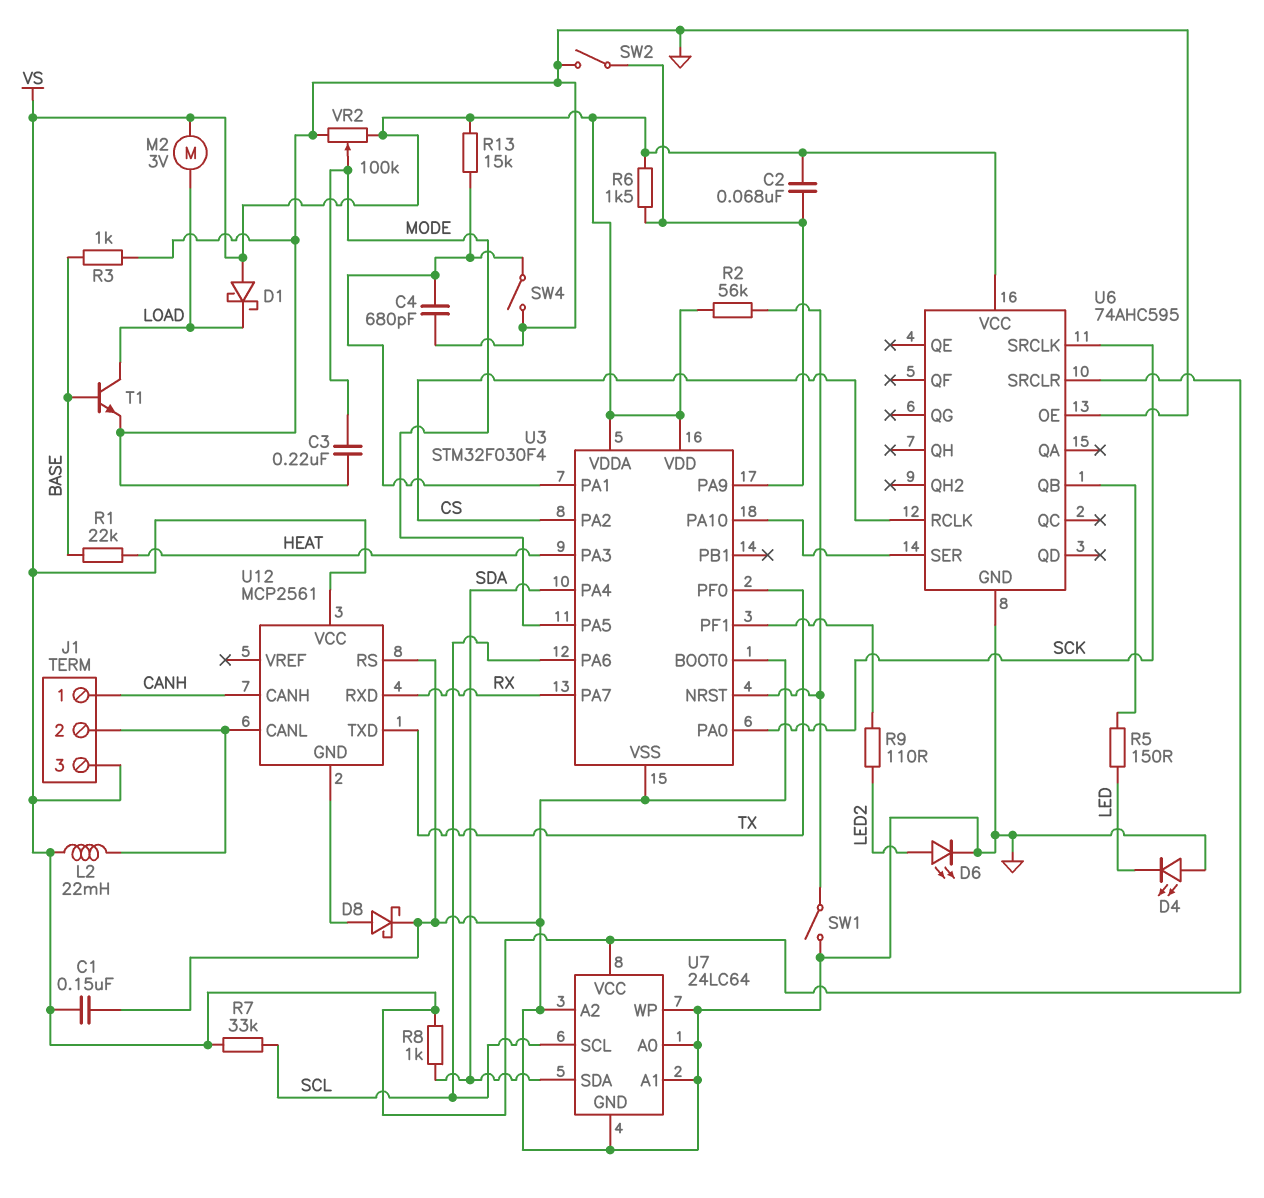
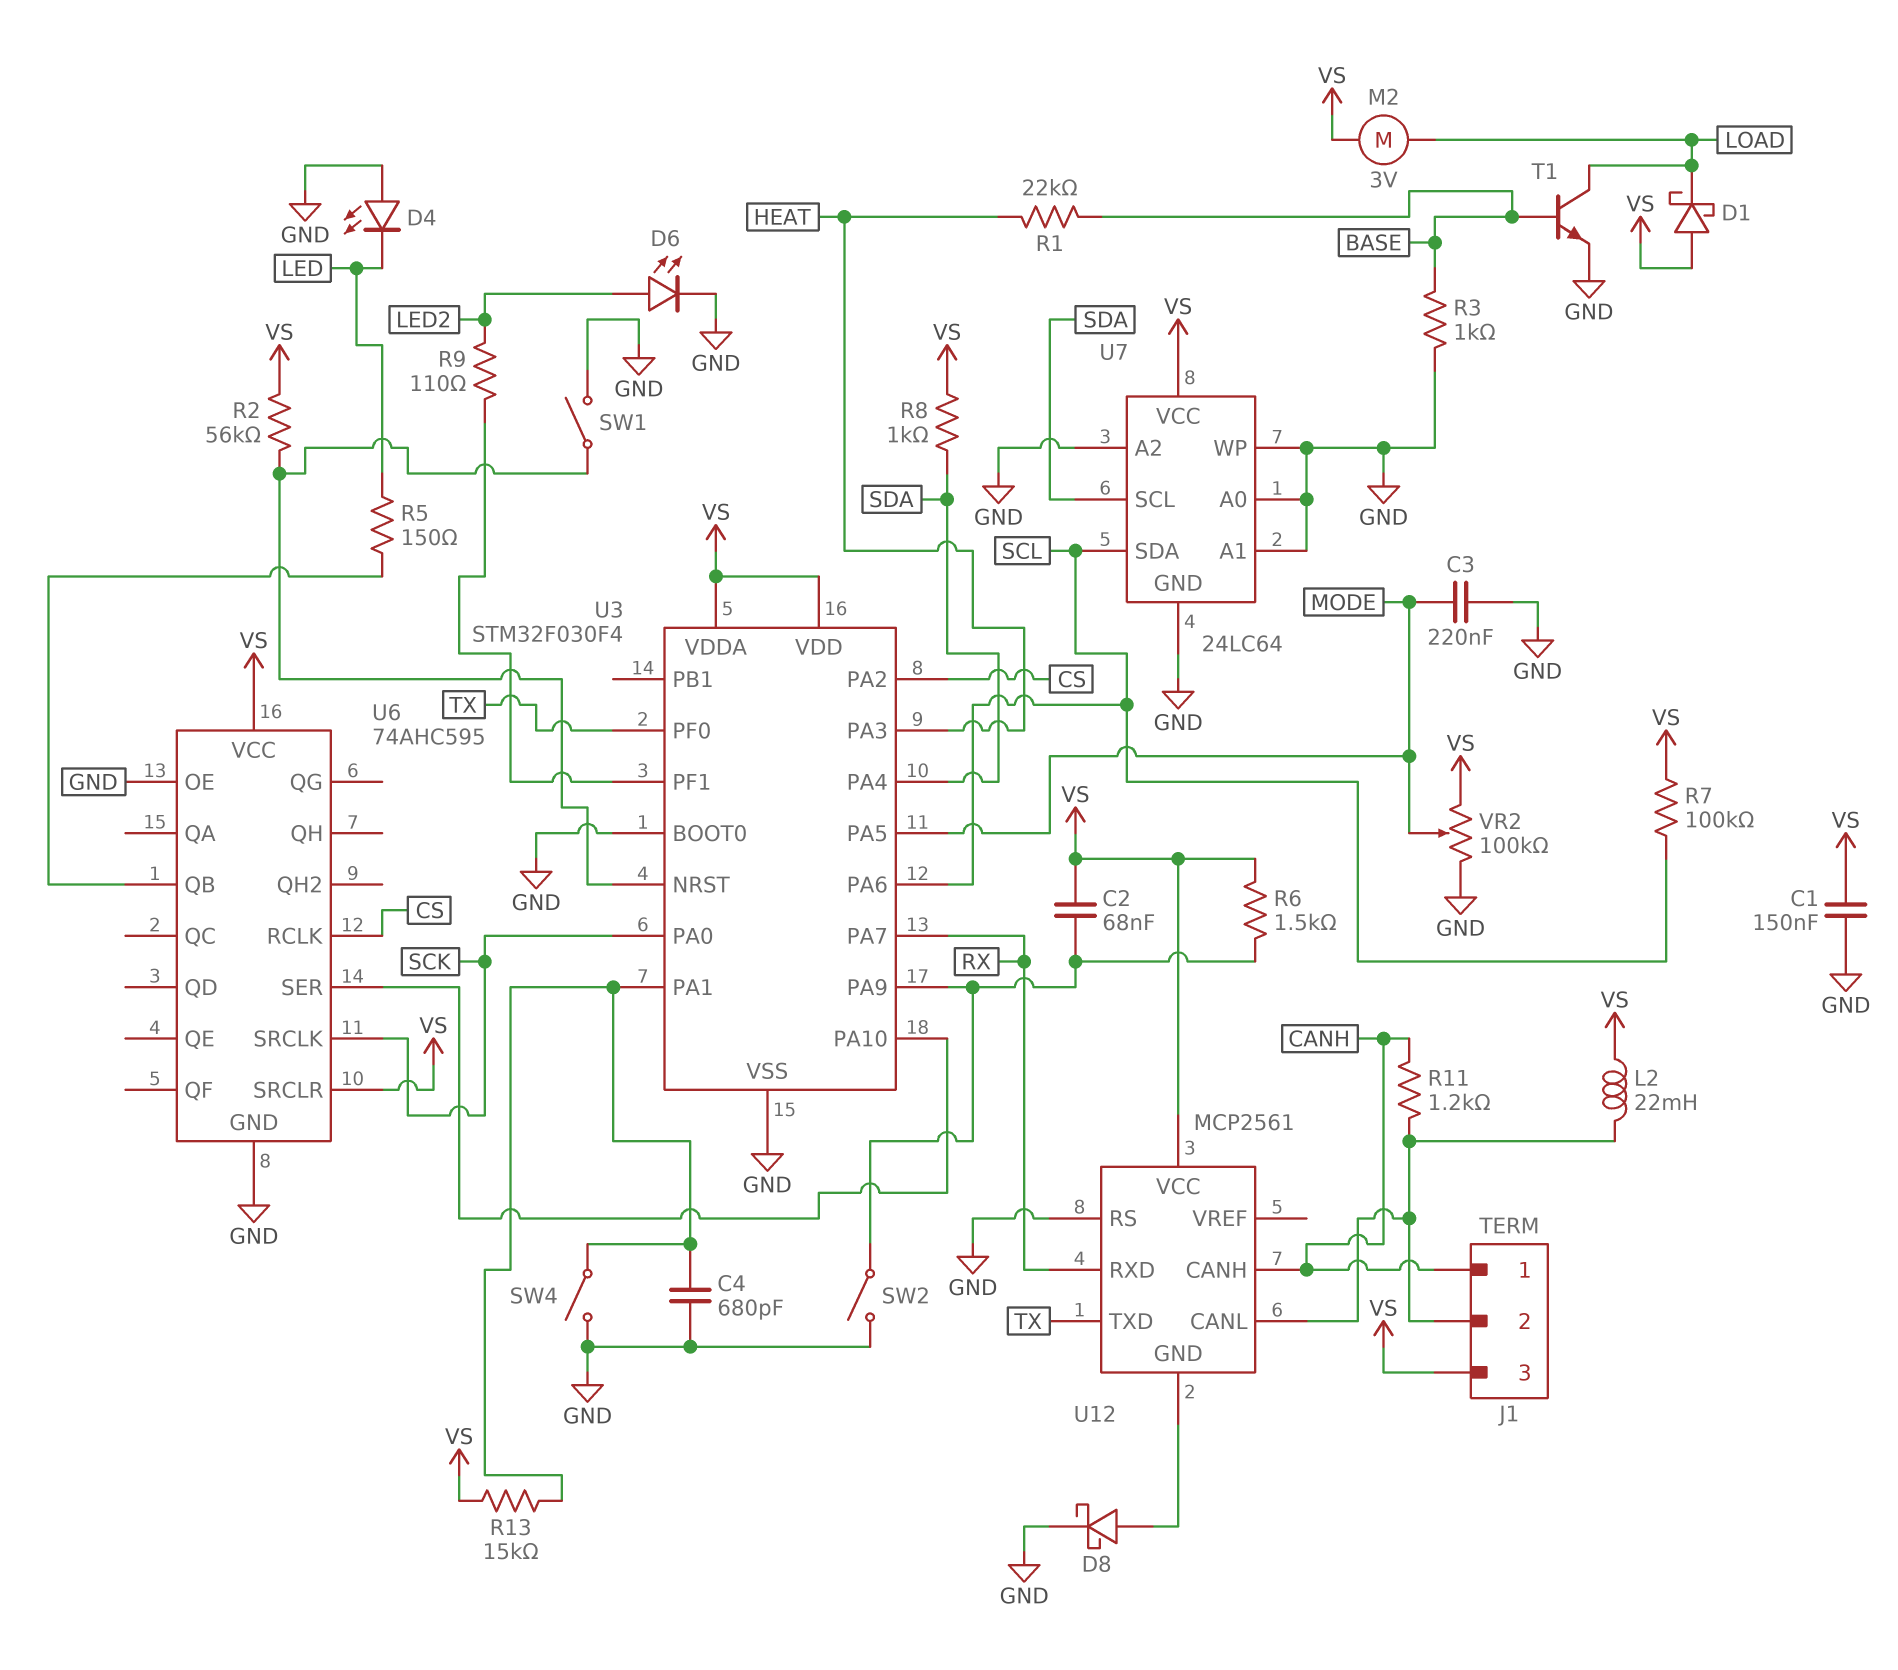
R7: 33k (SCL, VS) -> 100k (SCL, VS)
R11: none -> 1.2k (CANH, J1/2)
U7 pin SCL: SCL -> SDA
U7 pin SDA: SDA -> SCL

